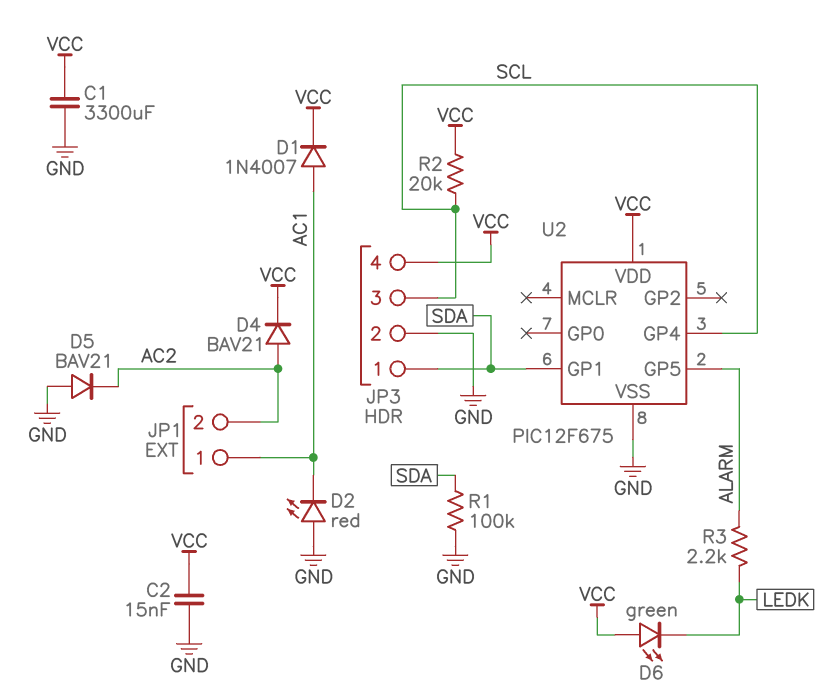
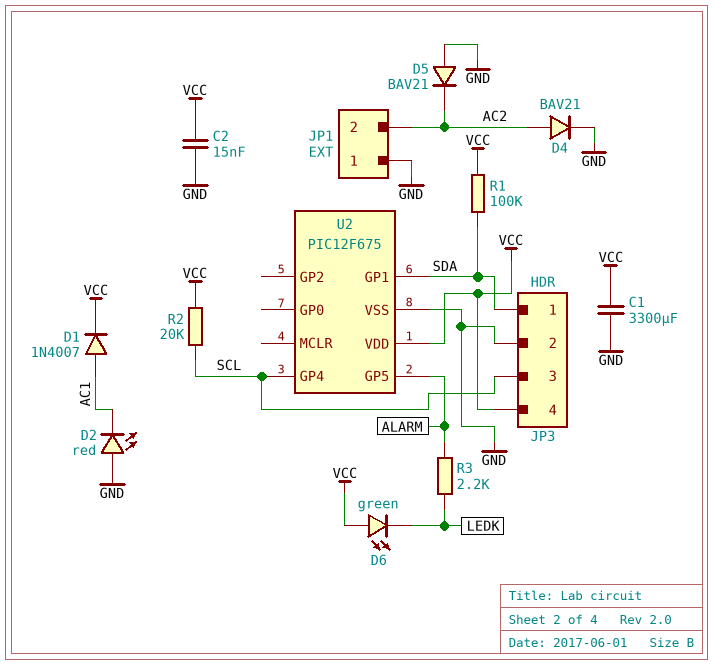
D4: diode BAV21 (A AC2, K VCC) -> diode BAV21 (A AC2, K GND)
JP1 pin 1: AC1 -> GND
R1: 100k (GND, SDA) -> 100k (SDA, VCC)

